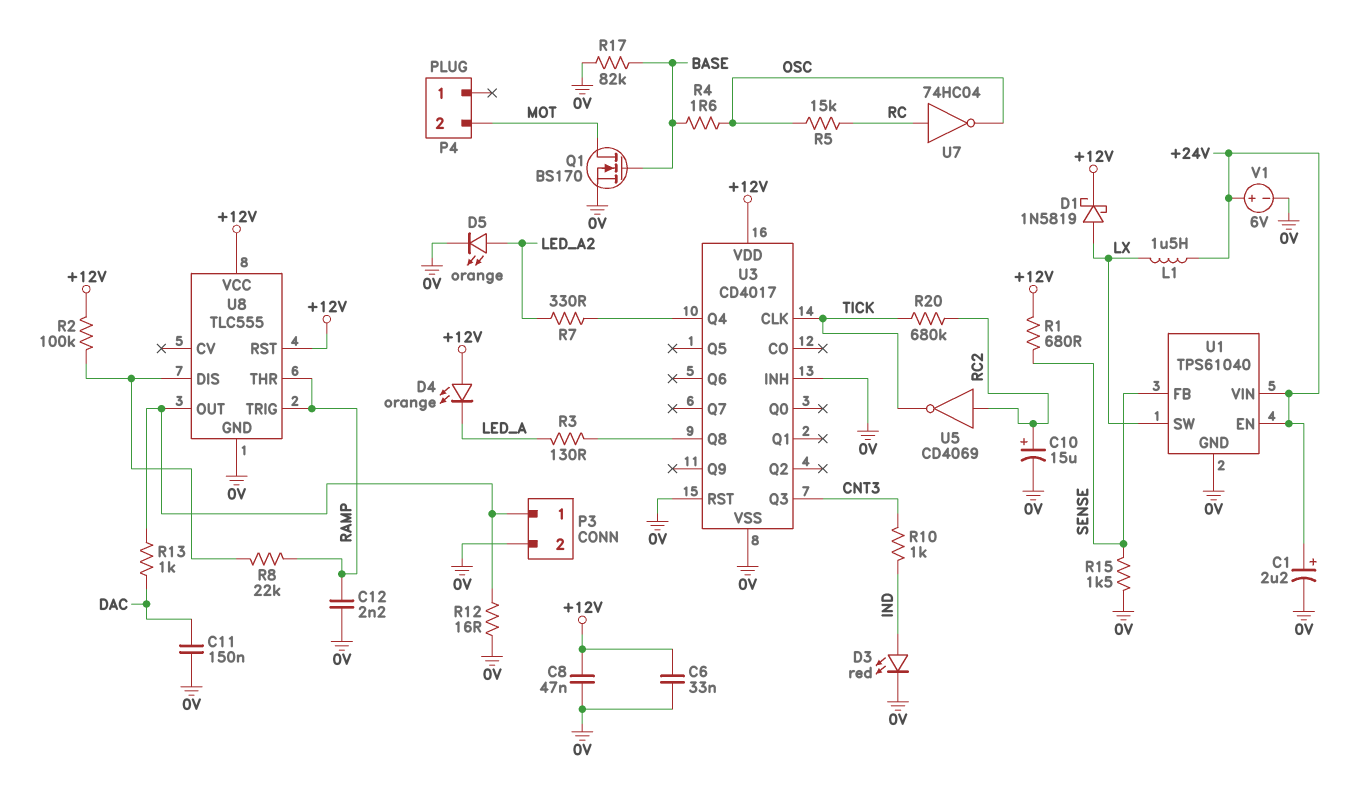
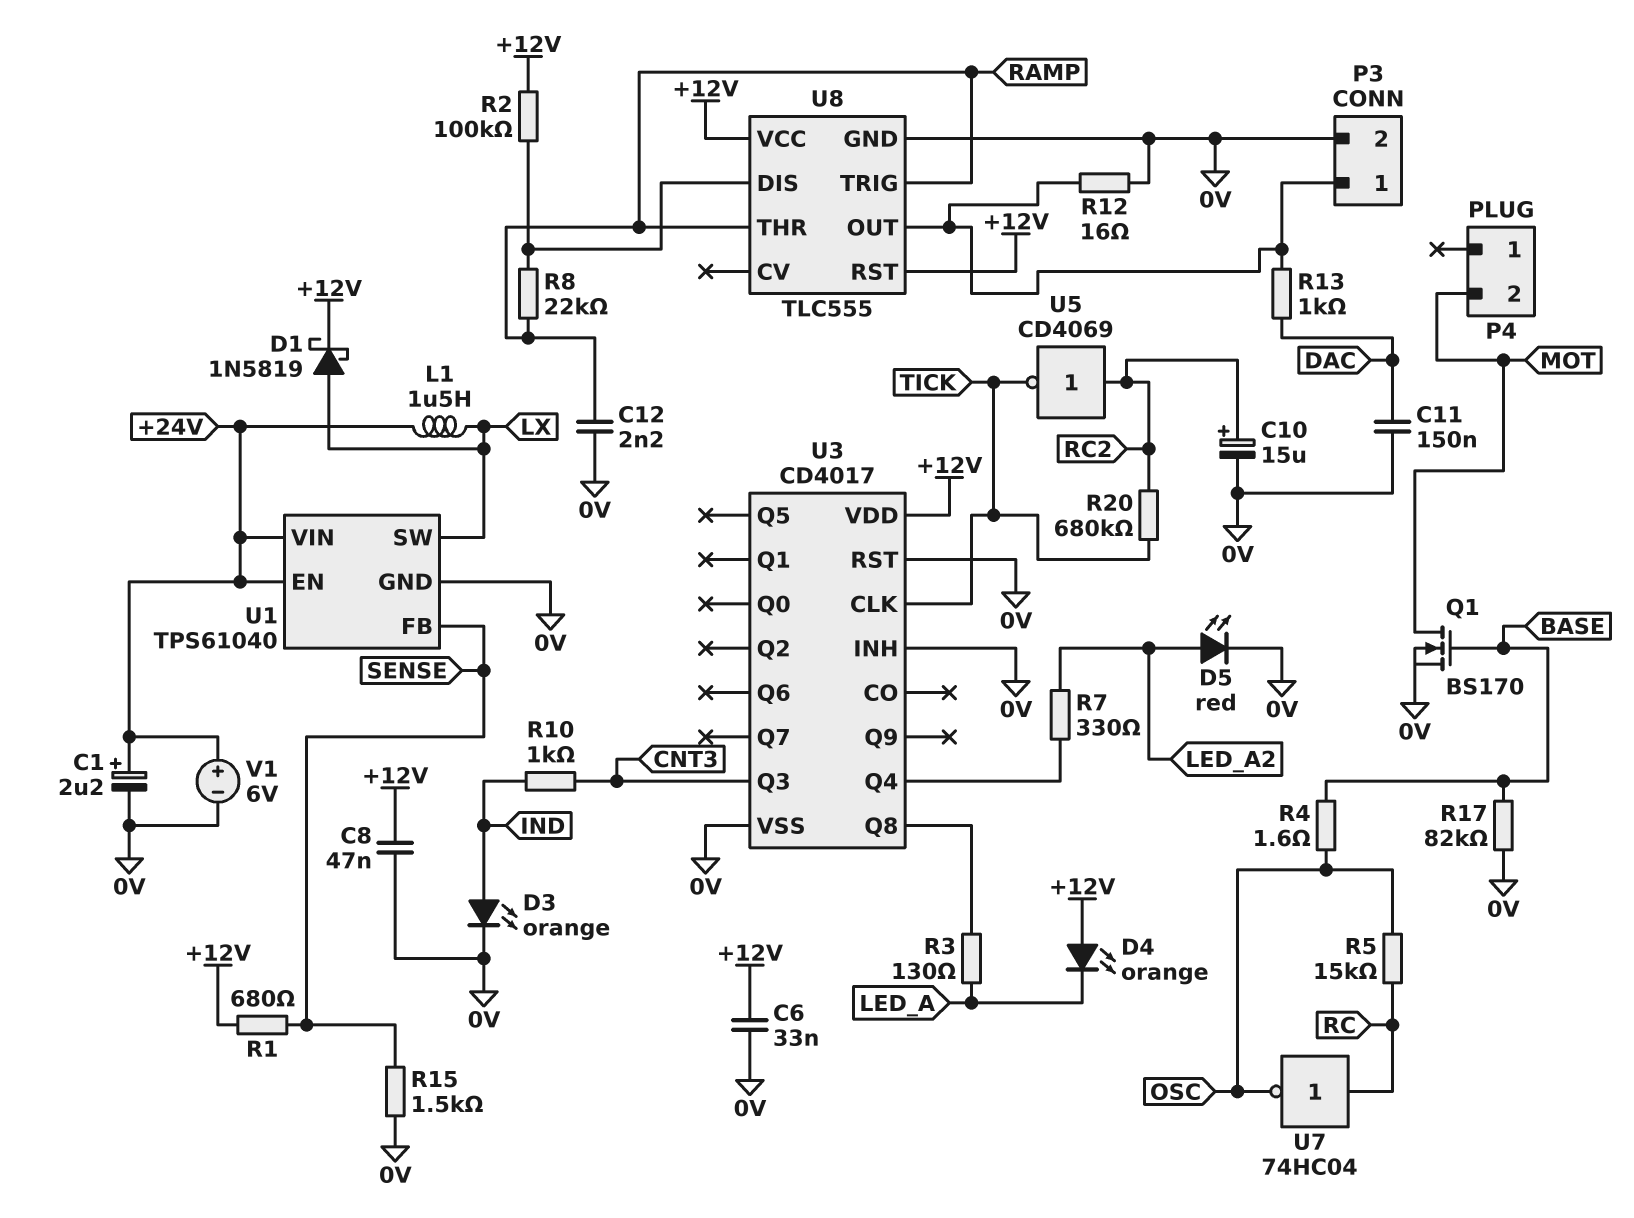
D3: LED red (A IND, K 0V) -> LED orange (A IND, K 0V)
D5: LED orange (A LED_A2, K 0V) -> LED red (A LED_A2, K 0V)

